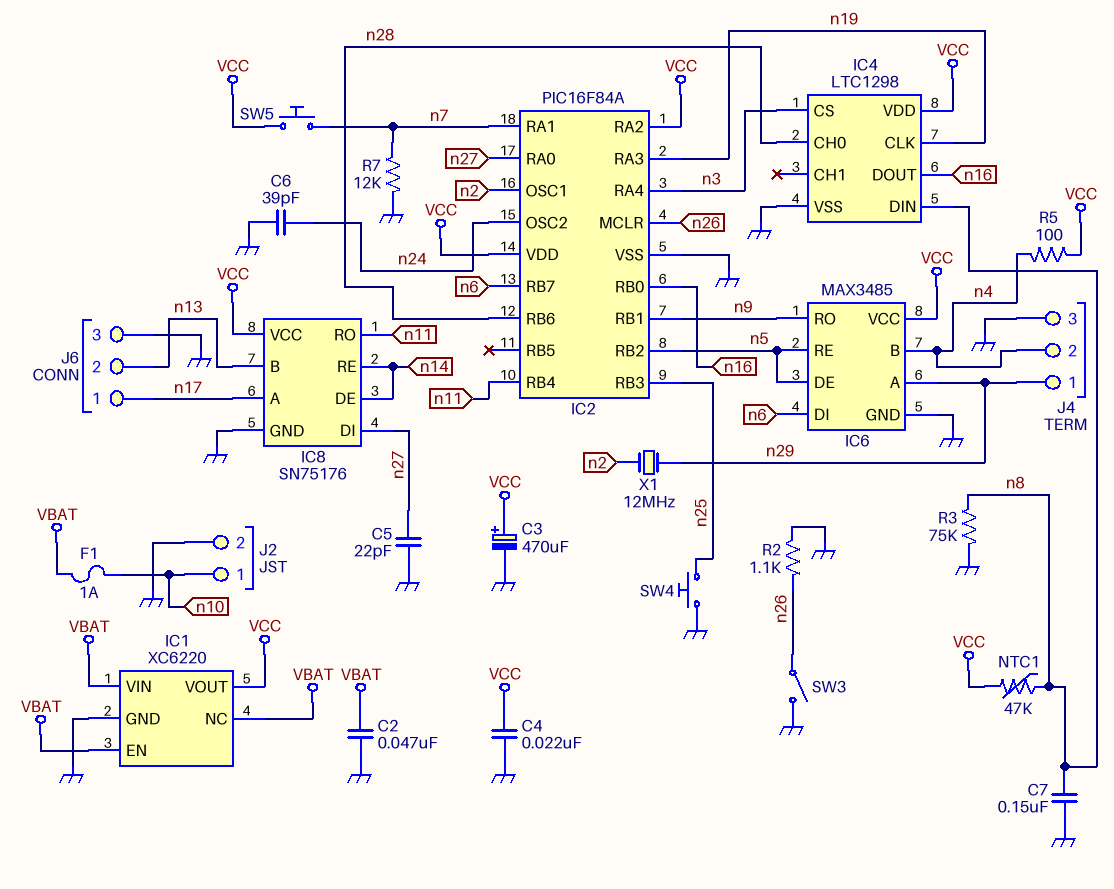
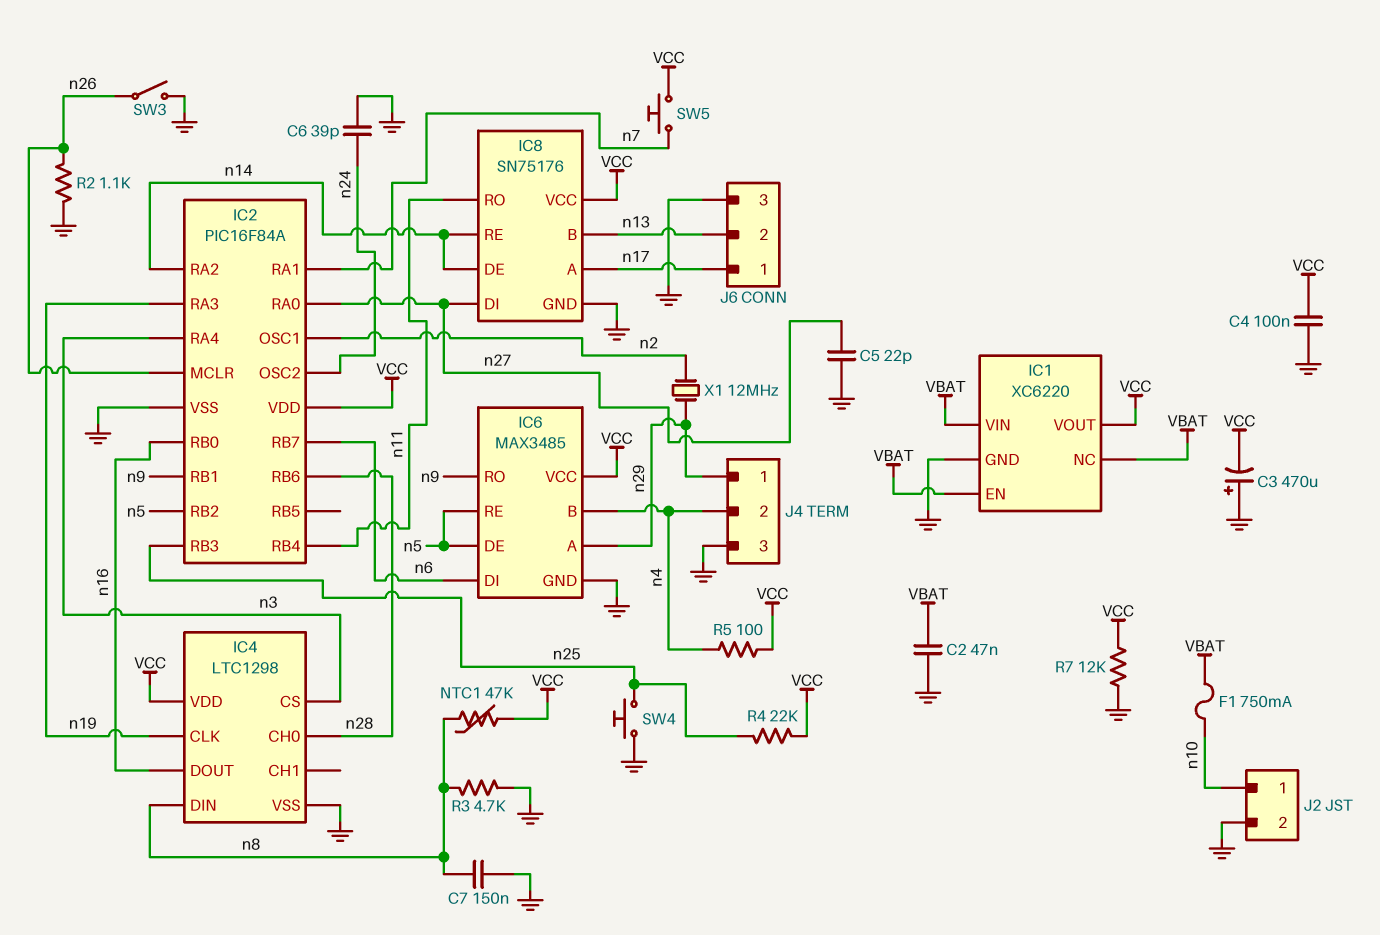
C3: 470uF (plus VCC, minus GND) -> 470uF (plus GND, minus VCC)
C4: 22nF (GND, VCC) -> 100nF (GND, VCC)
F1: 1A (VBAT, n10) -> 750mA (VBAT, n10)
IC2 pin RA2: VCC -> n14
R3: 75k (GND, n8) -> 4.7k (GND, n8)
R4: none -> 22k (VCC, n25)
R7: 12k (GND, n7) -> 12k (GND, VCC)

